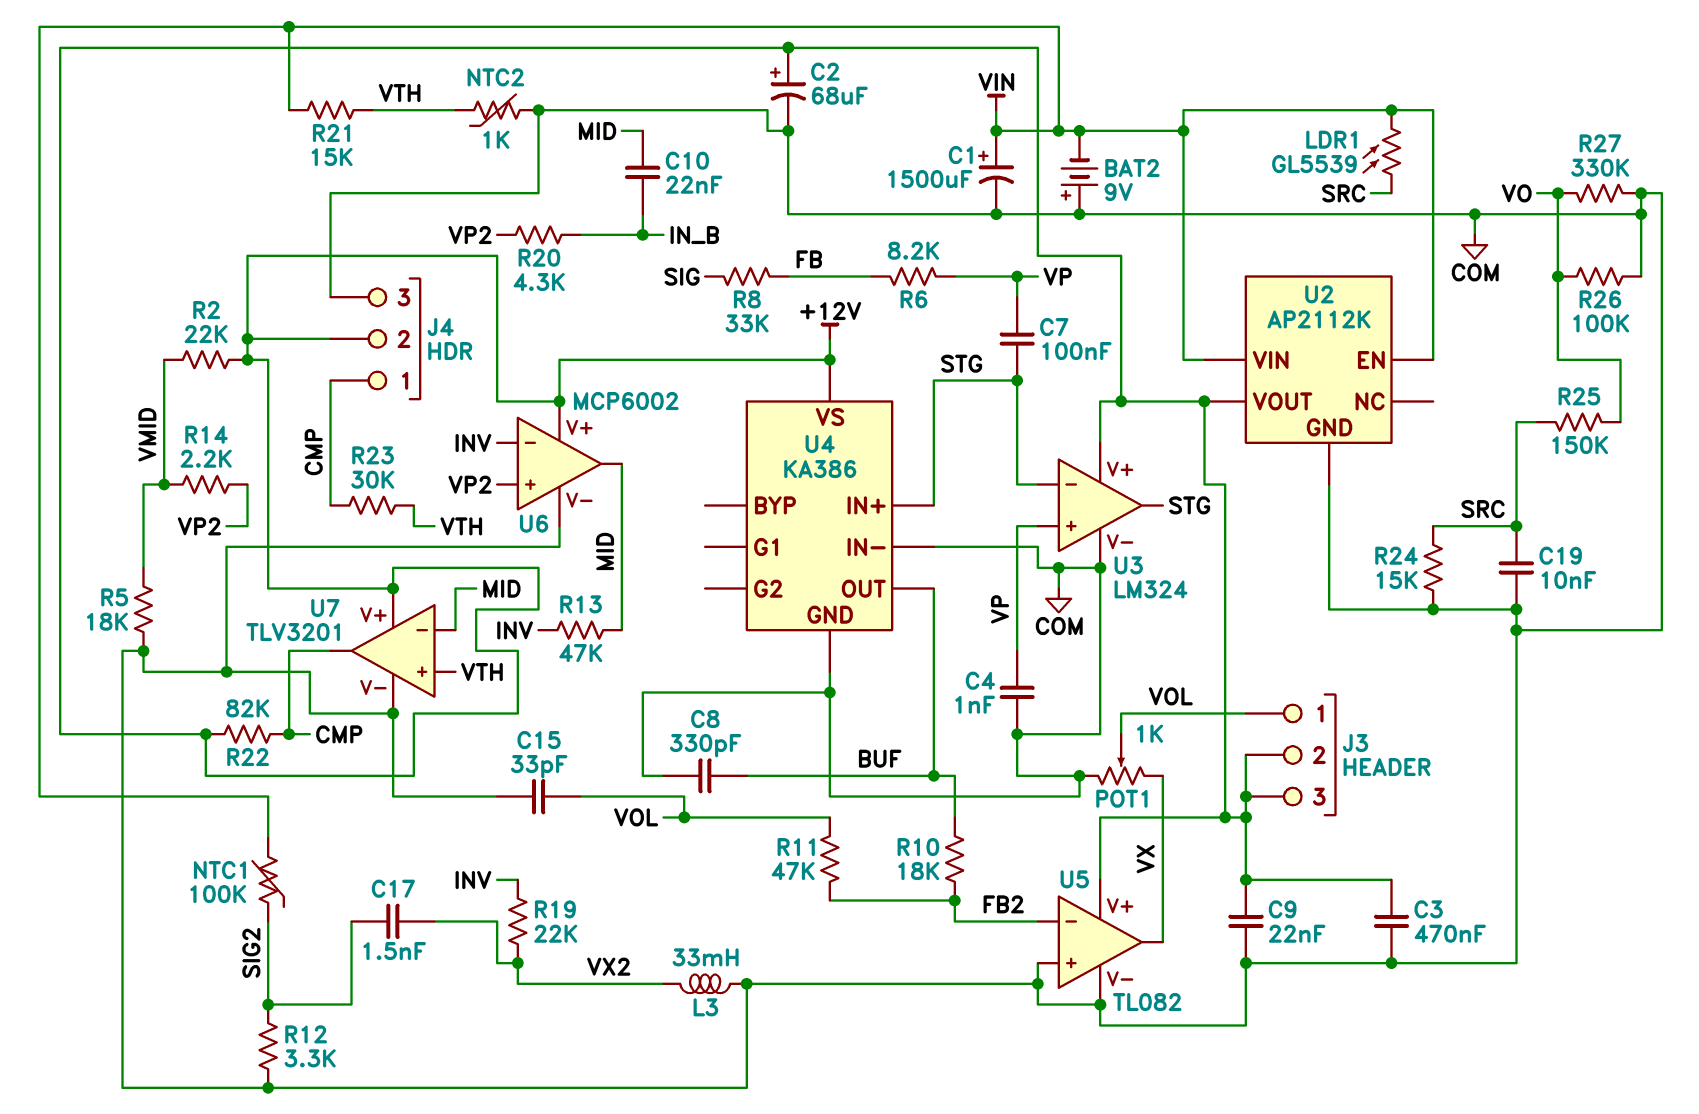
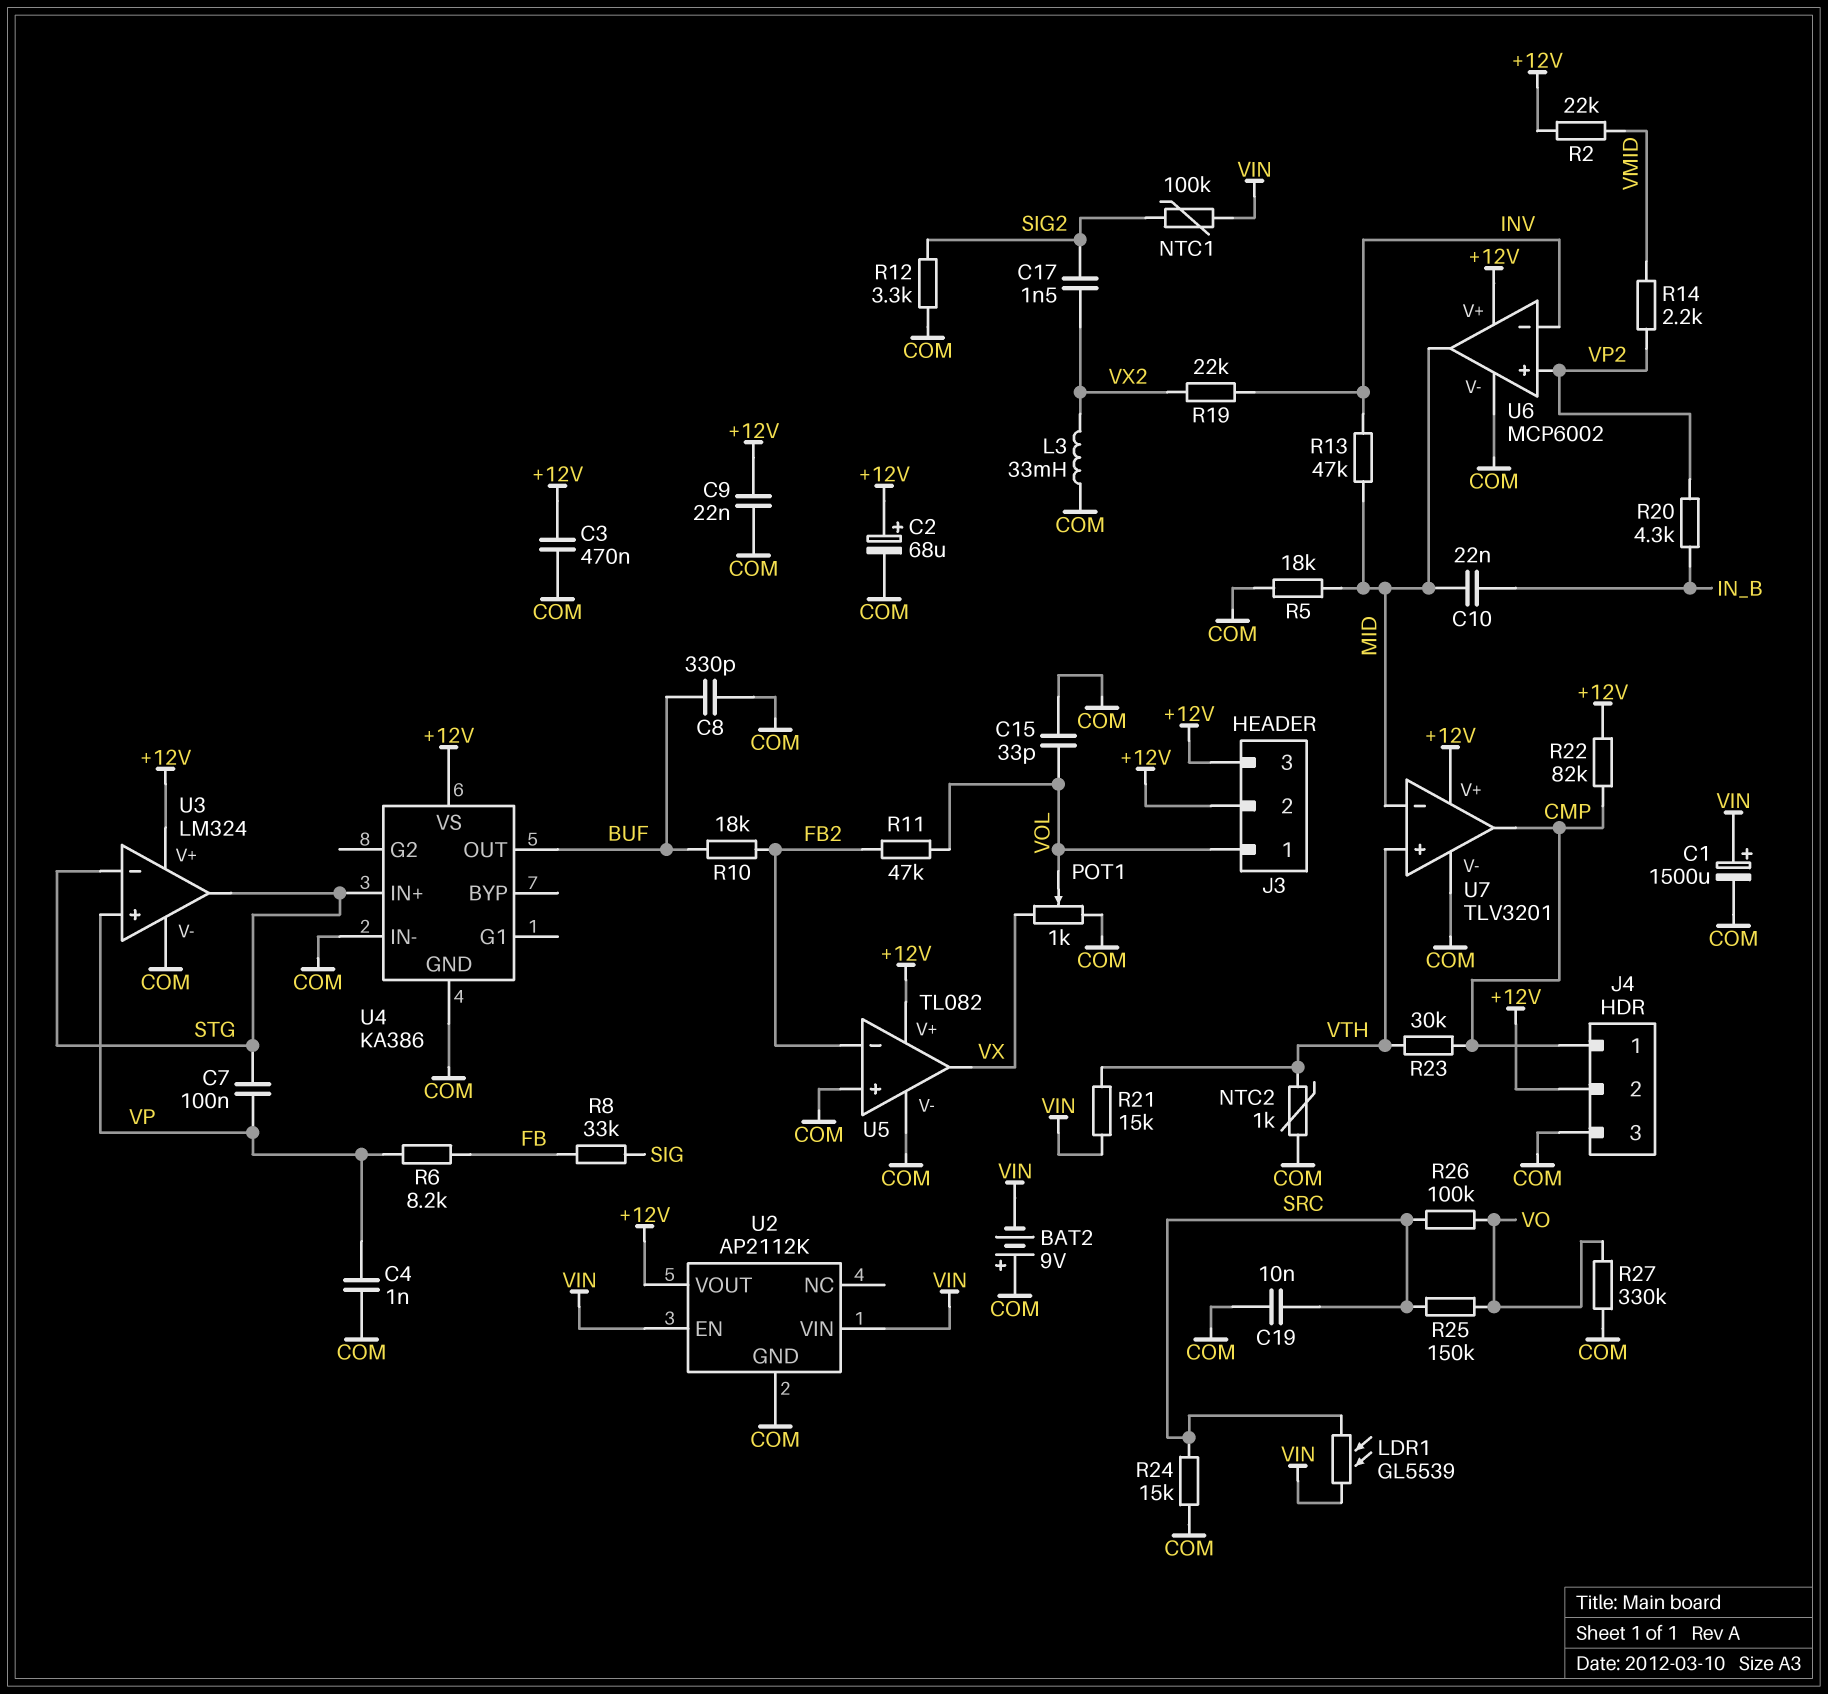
R5: 18k (COM, VMID) -> 18k (COM, MID)
R26: 100k (COM, VO) -> 100k (SRC, VO)

